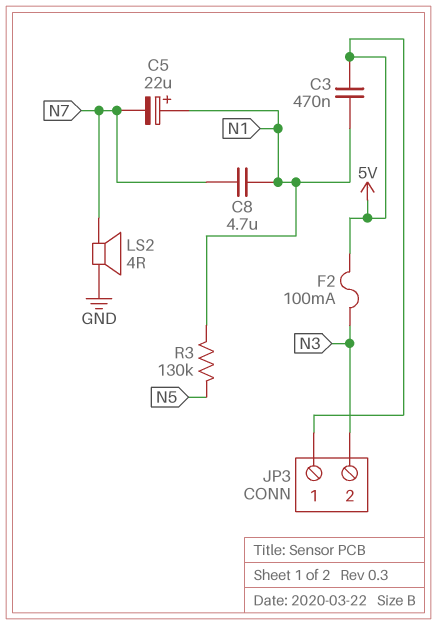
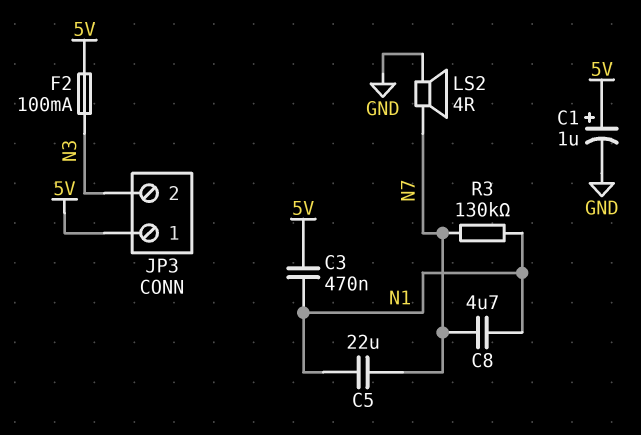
C1: none -> 1uF (plus 5V, minus GND)
C5: 22uF (plus N1, minus N7) -> 22uF (N1, N7)
R3: 130k (N1, N5) -> 130k (N1, N7)

